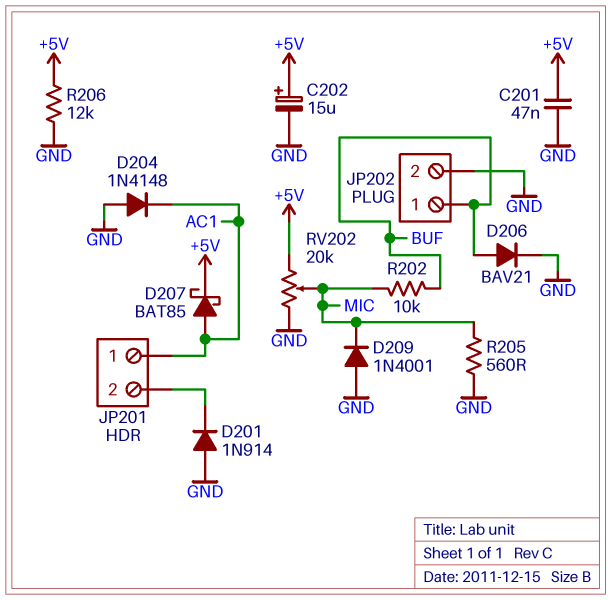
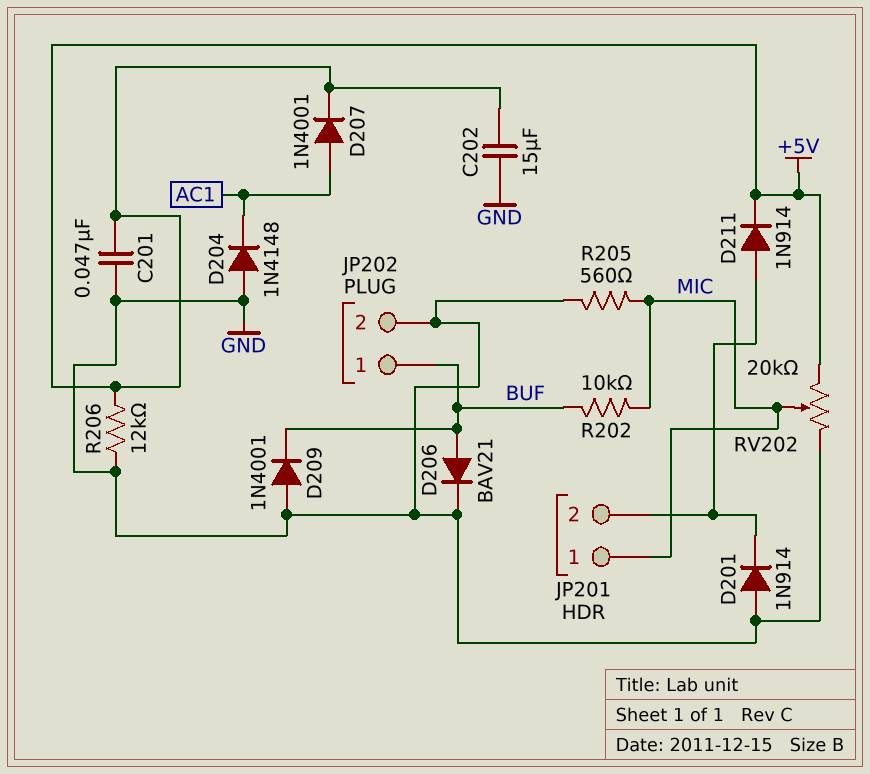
C202: 15uF (plus +5V, minus GND) -> 15uF (+5V, GND)
D207: schottky BAT85 (A AC1, K +5V) -> diode 1N4001 (A AC1, K +5V)
D209: diode 1N4001 (A GND, K MIC) -> diode 1N4001 (A GND, K BUF)
D211: none -> diode 1N914 (A JP201/2, K +5V)
JP201 pin 1: AC1 -> MIC

